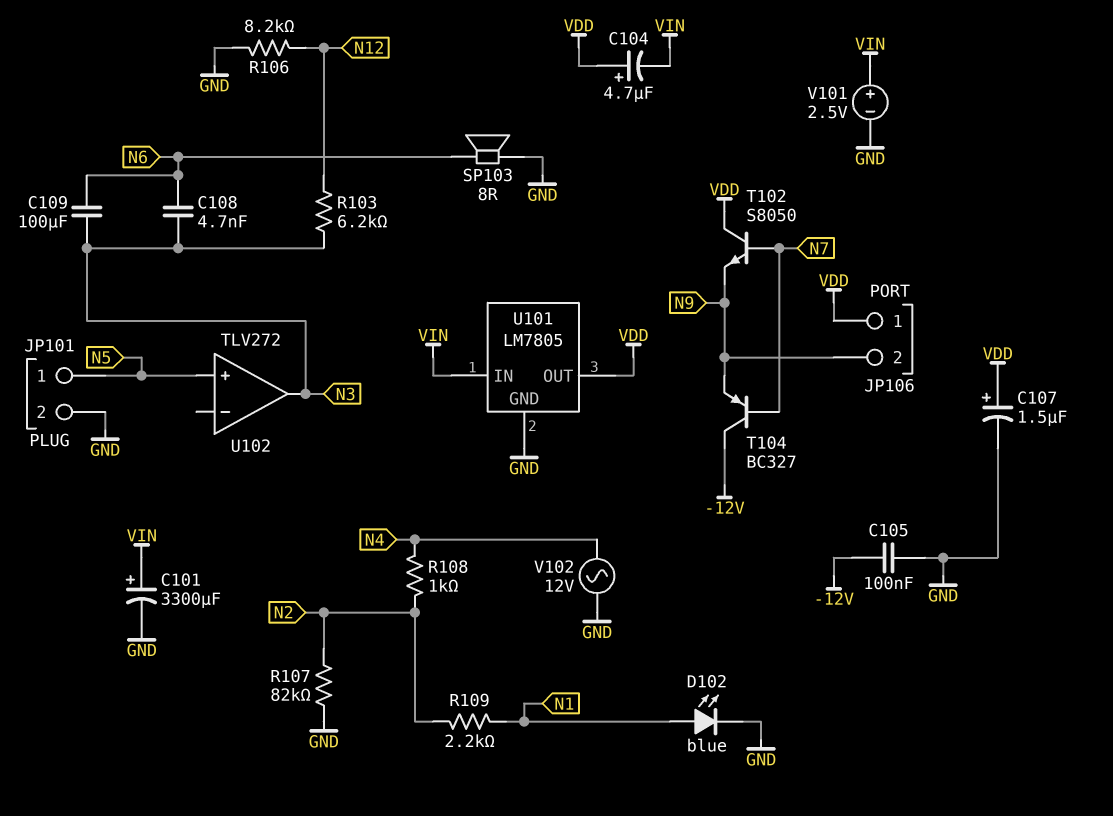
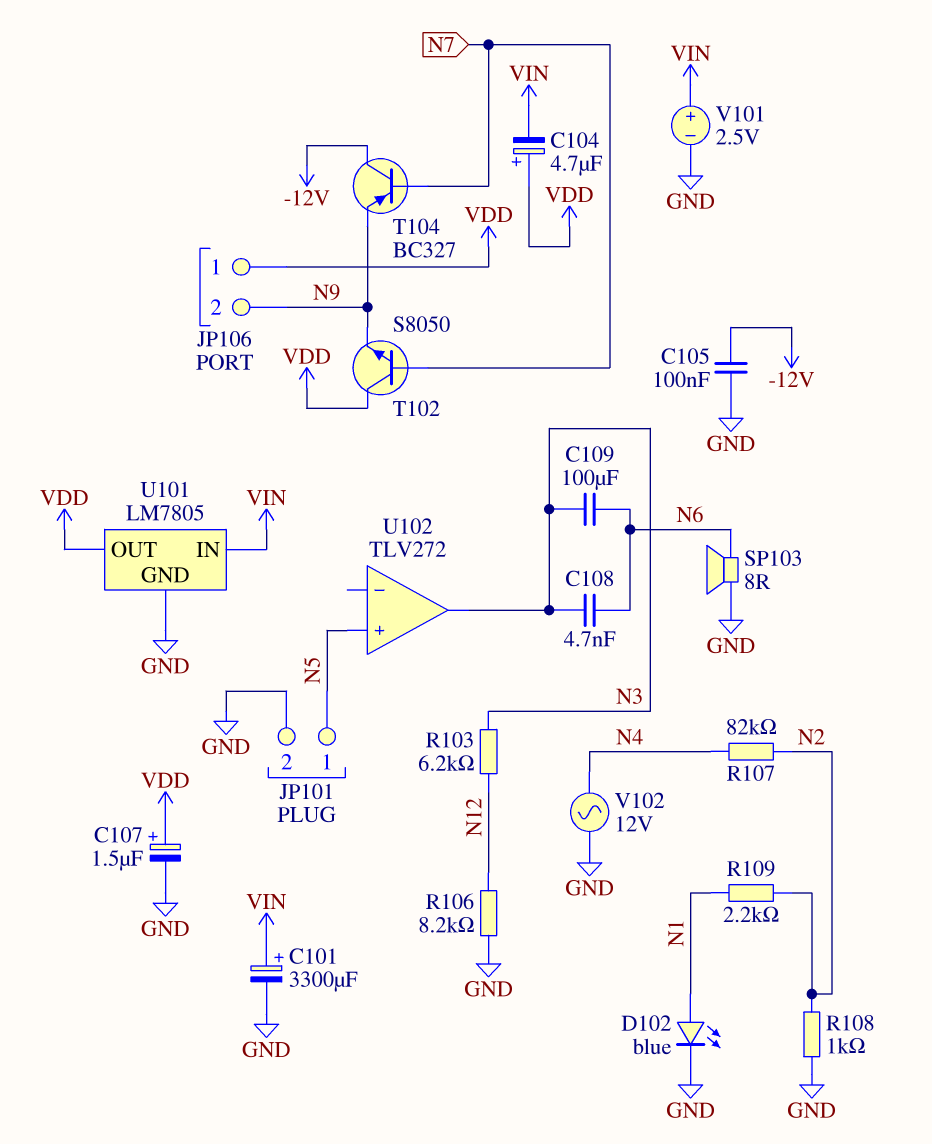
R107: 82k (GND, N2) -> 82k (N2, N4)
R108: 1k (N2, N4) -> 1k (GND, N2)

